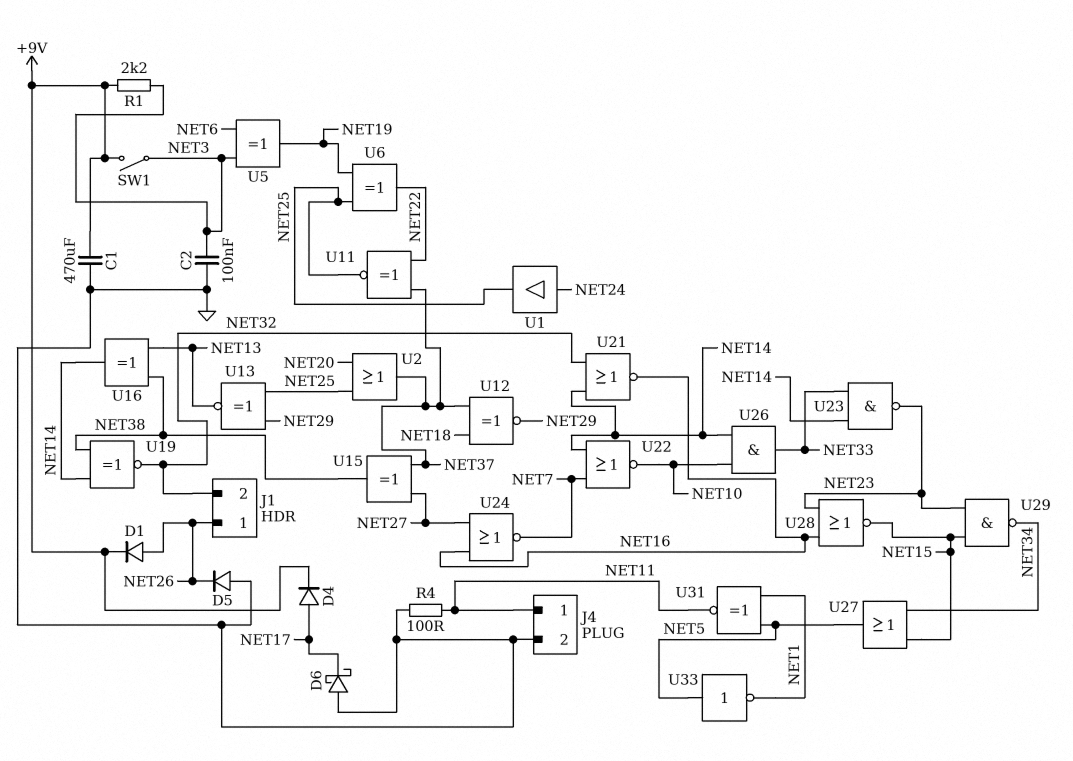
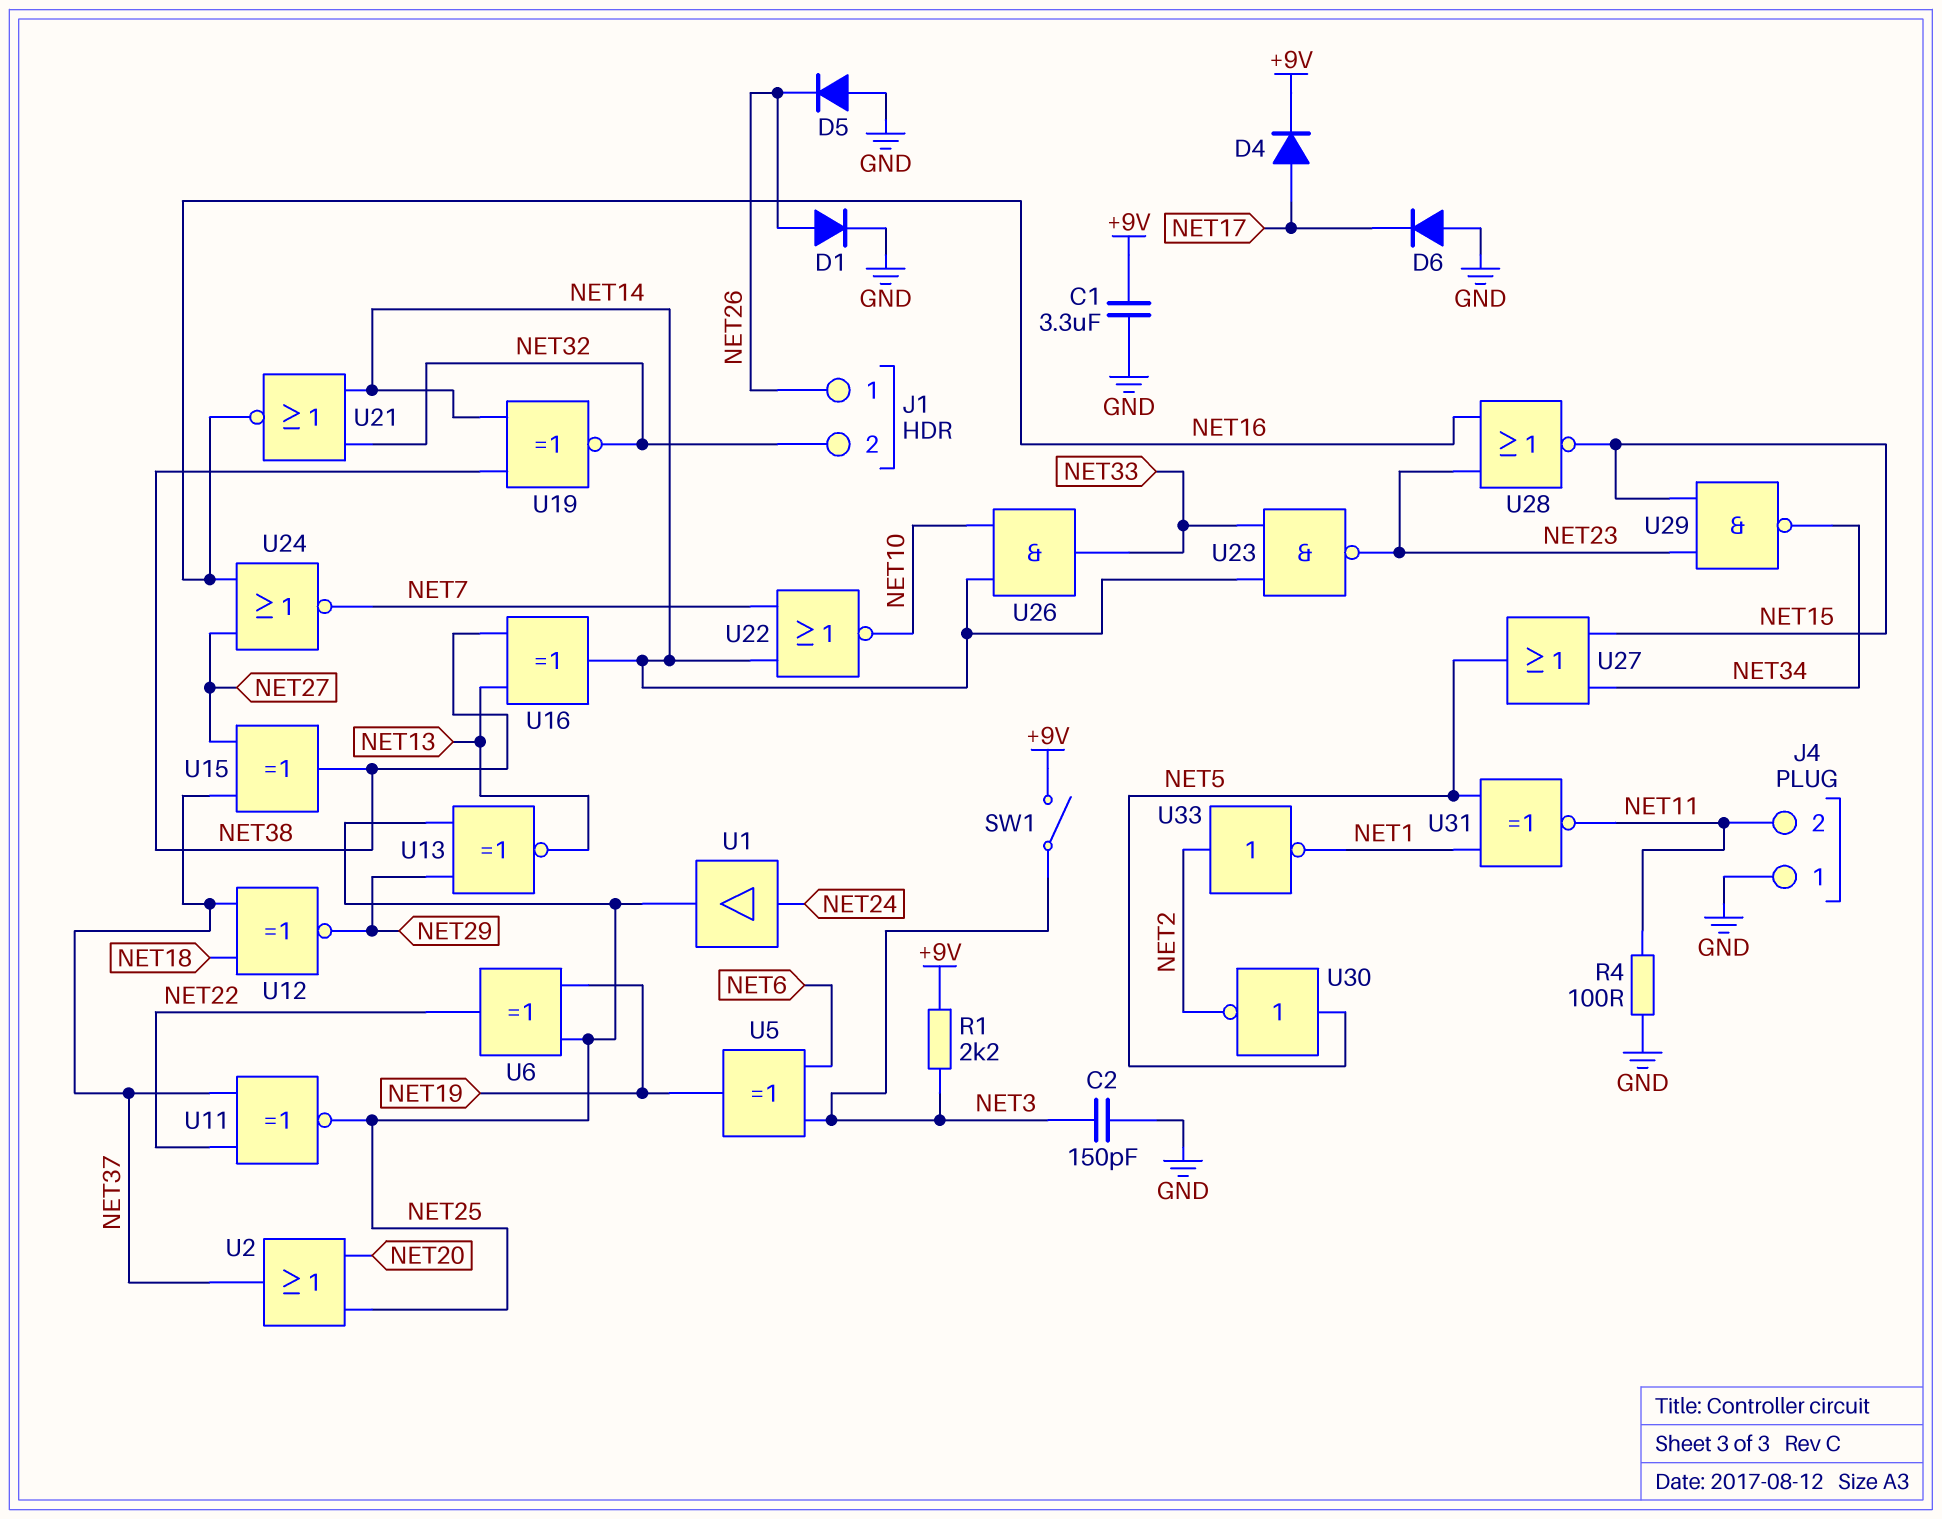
C1: 470uF (+9V, GND) -> 3.3uF (+9V, GND)
C2: 100nF (GND, NET3) -> 150pF (GND, NET3)
D1: diode (A NET26, K +9V) -> diode (A NET26, K GND)
D6: schottky (A GND, K NET17) -> diode (A GND, K NET17)
J4 pin 1: NET11 -> GND
J4 pin 2: GND -> NET11
U30: none -> NOT (in NET5, out NET2)
U33: NOT (in NET5, out NET1) -> NOT (in NET2, out NET1)

